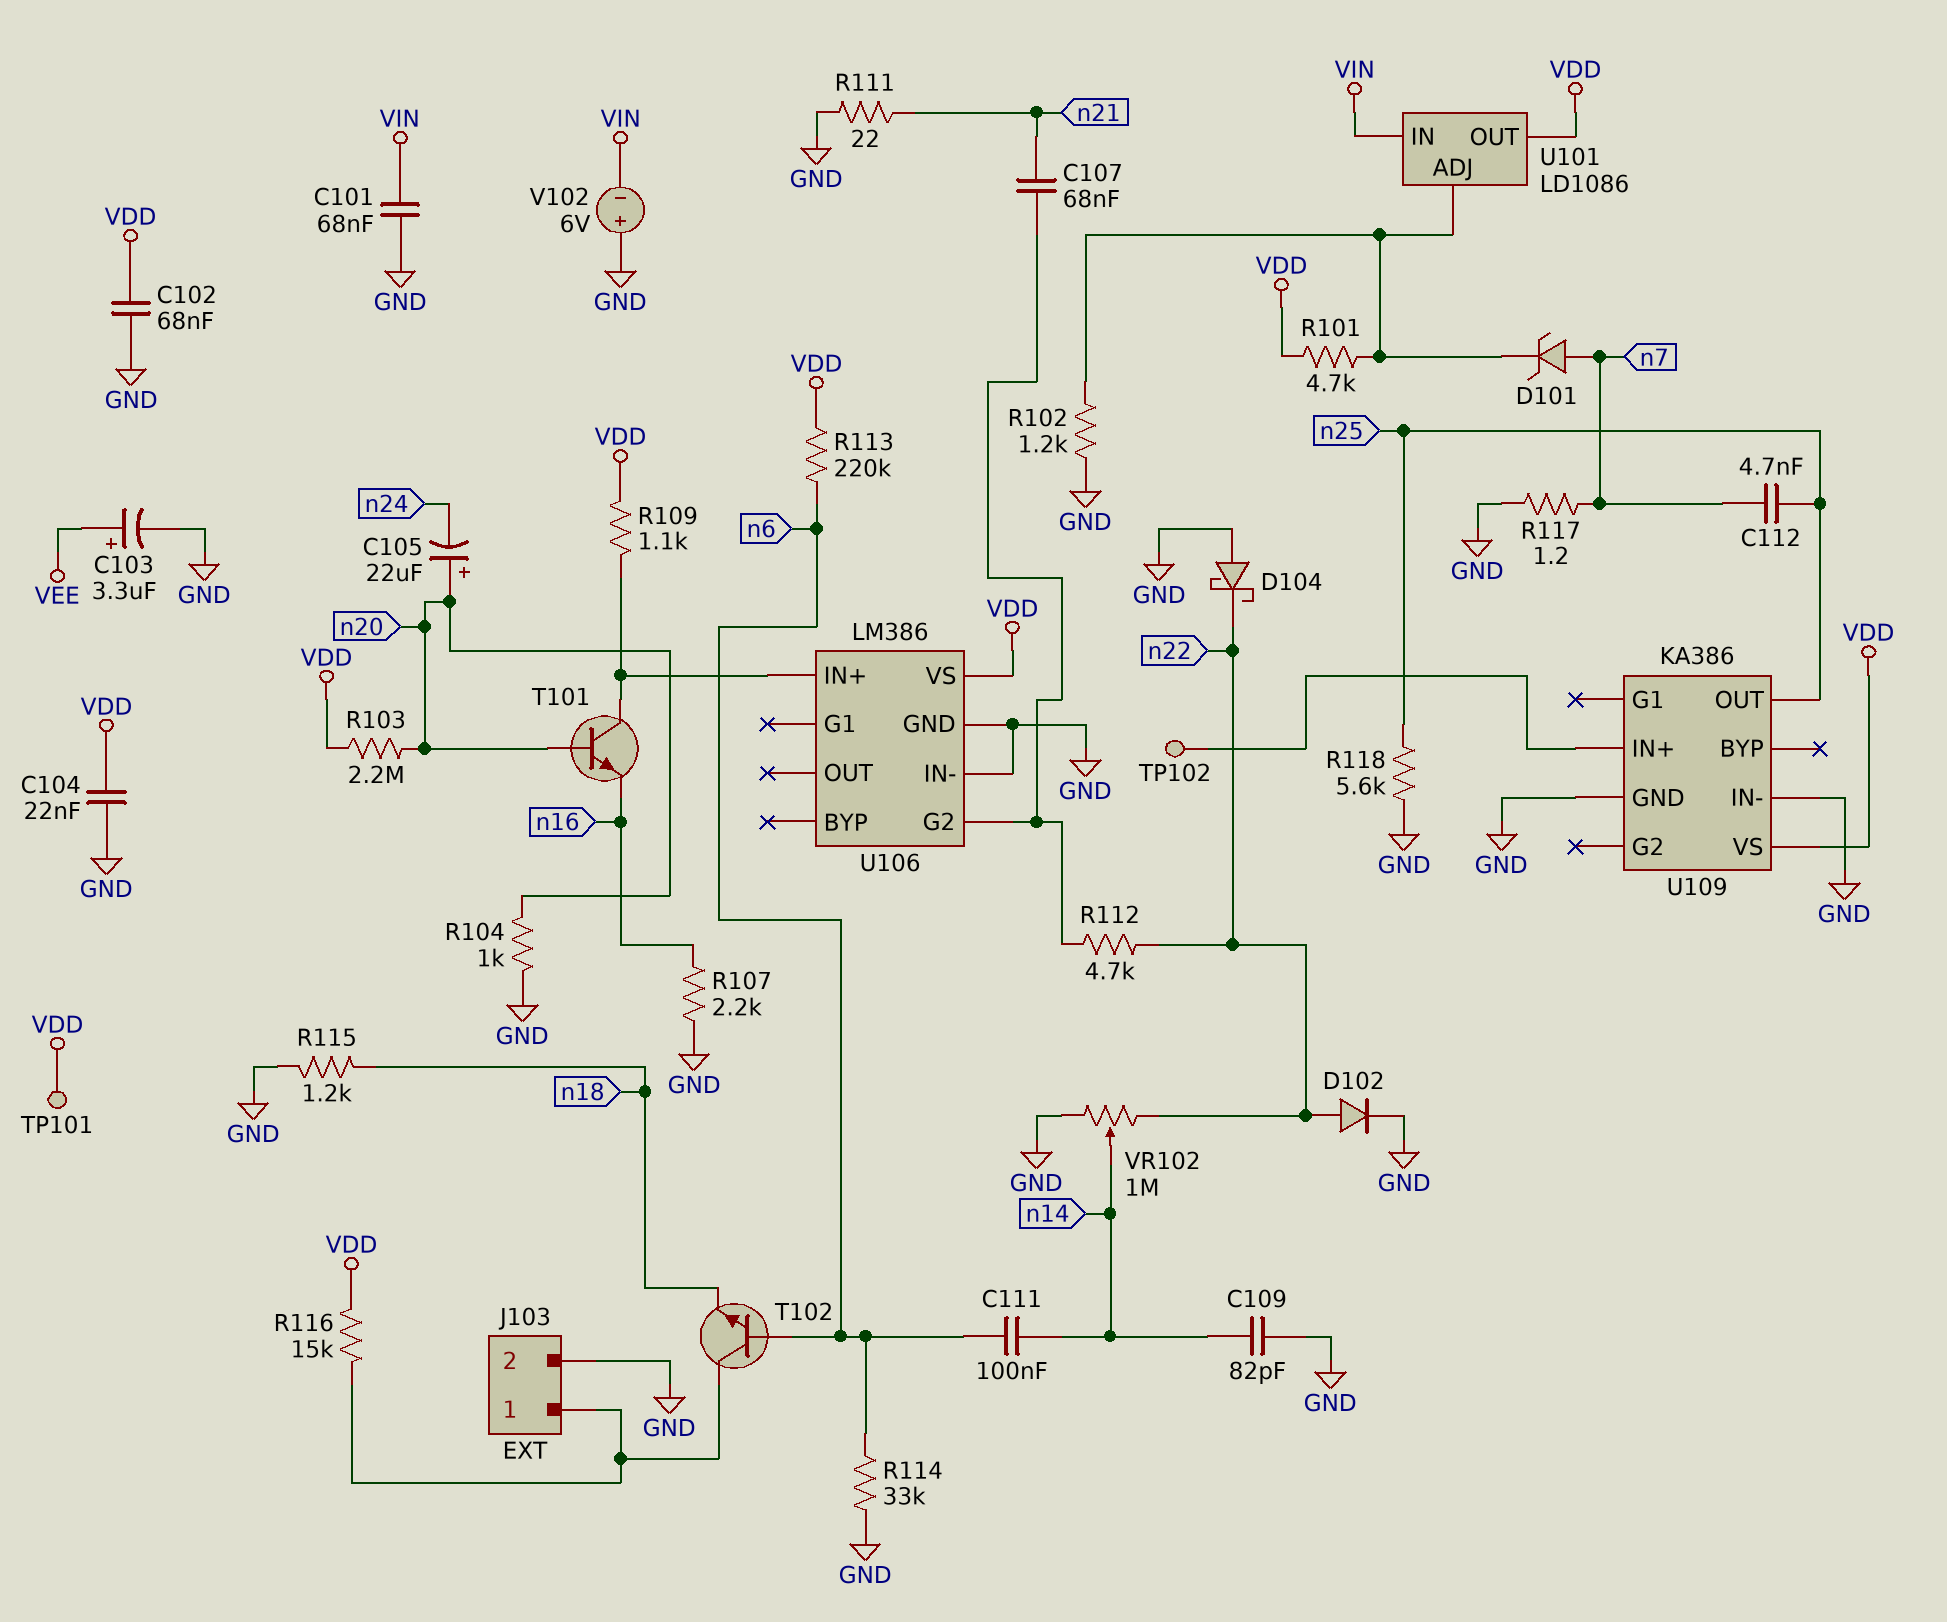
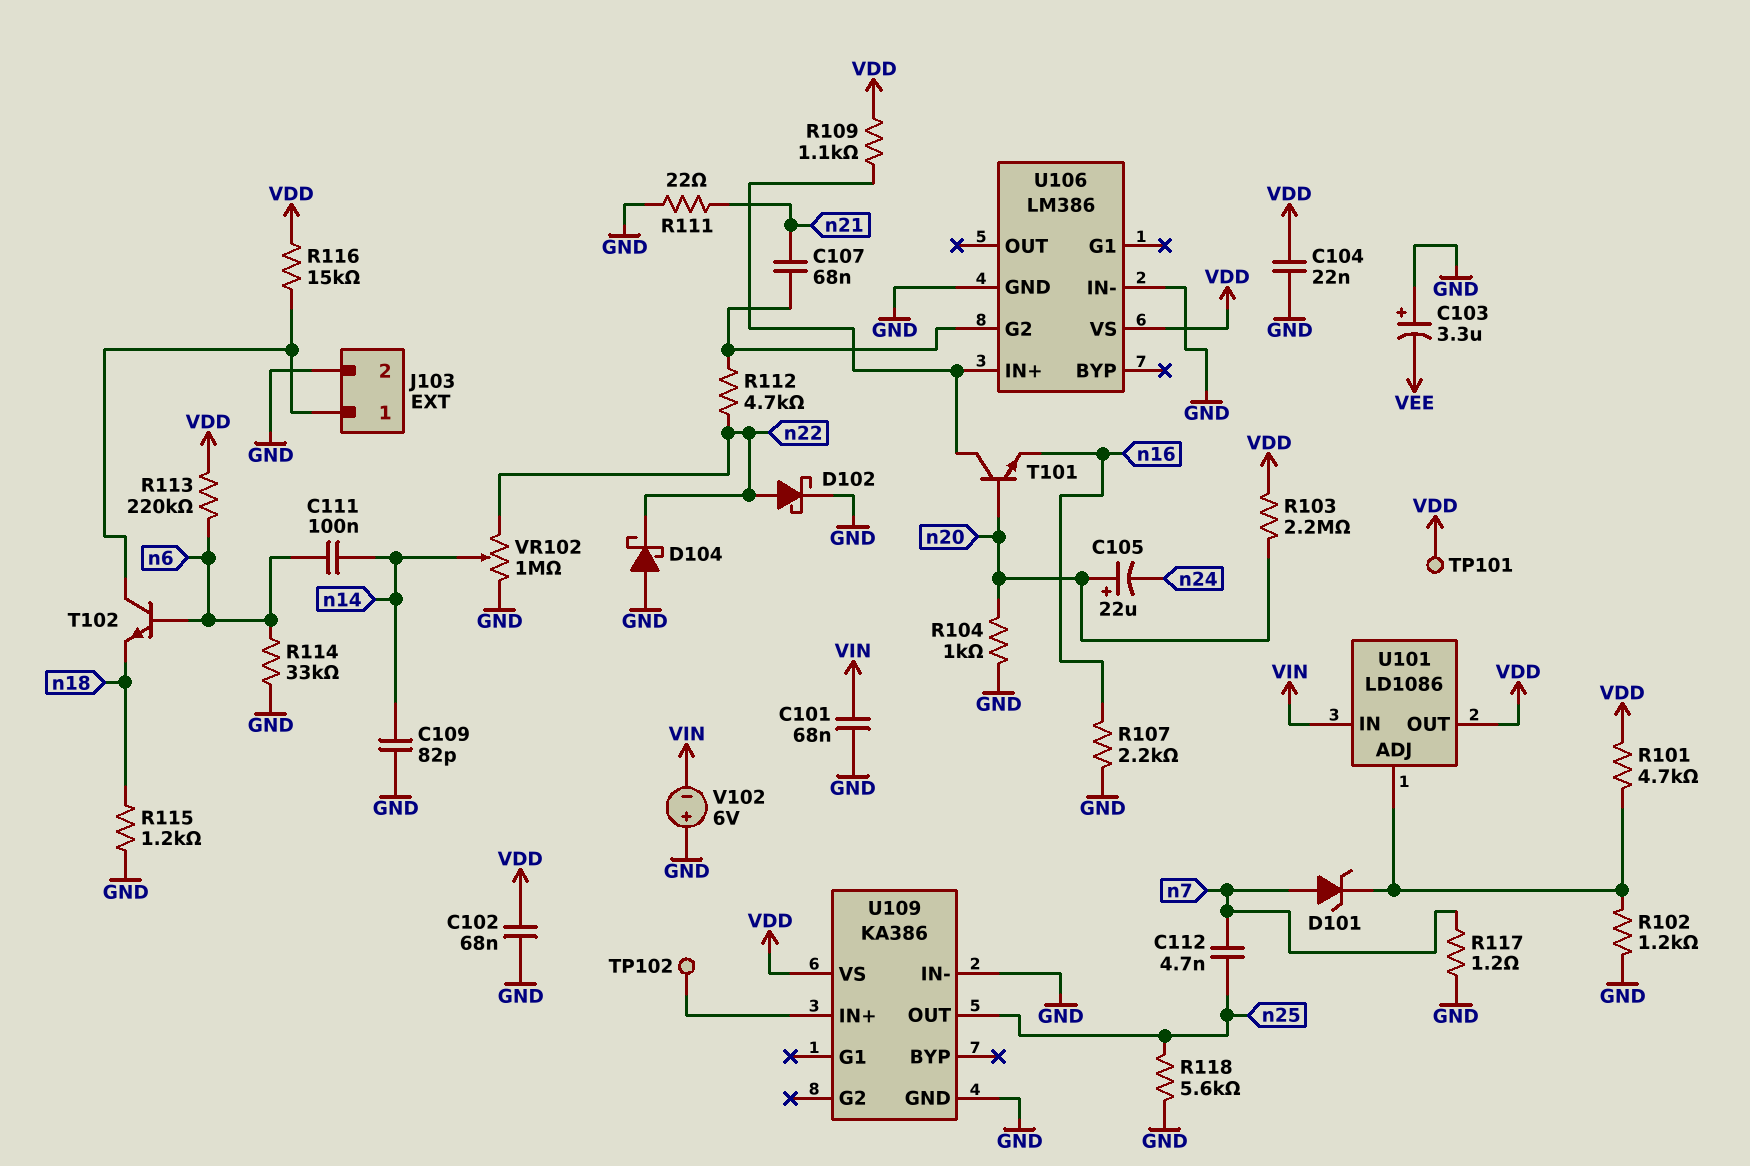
C103: 3.3uF (plus VEE, minus GND) -> 3.3uF (plus GND, minus VEE)
D102: diode (A n22, K GND) -> schottky (A n22, K GND)

